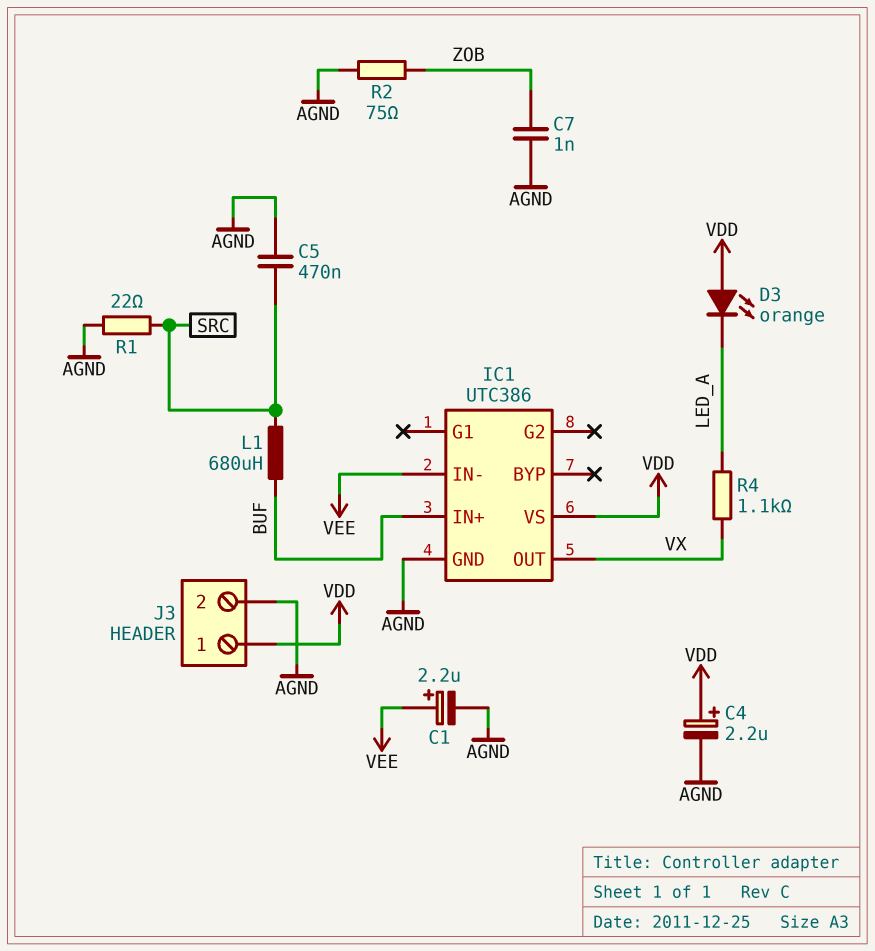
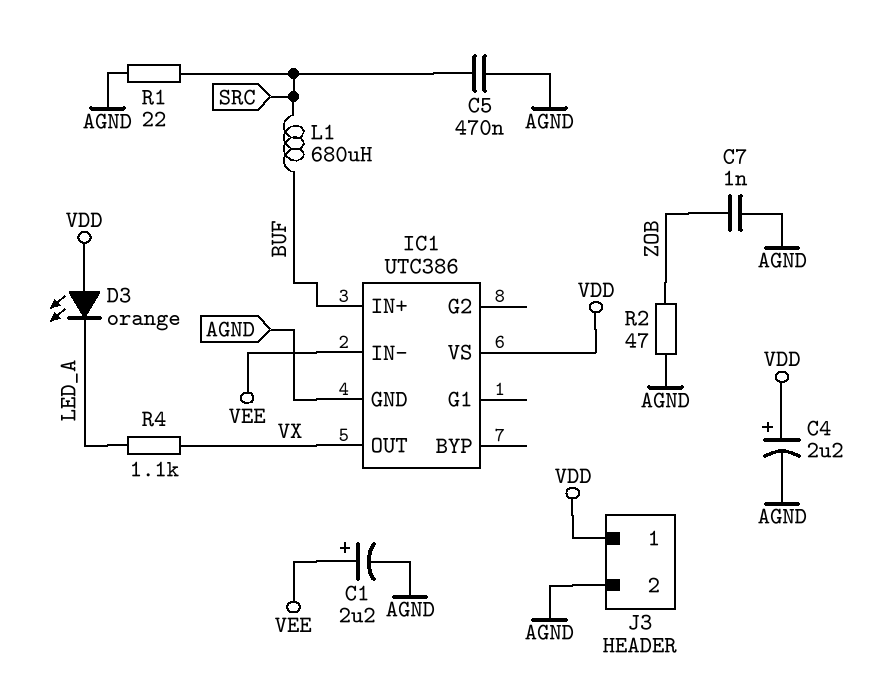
R2: 75 (AGND, ZOB) -> 47 (AGND, ZOB)

